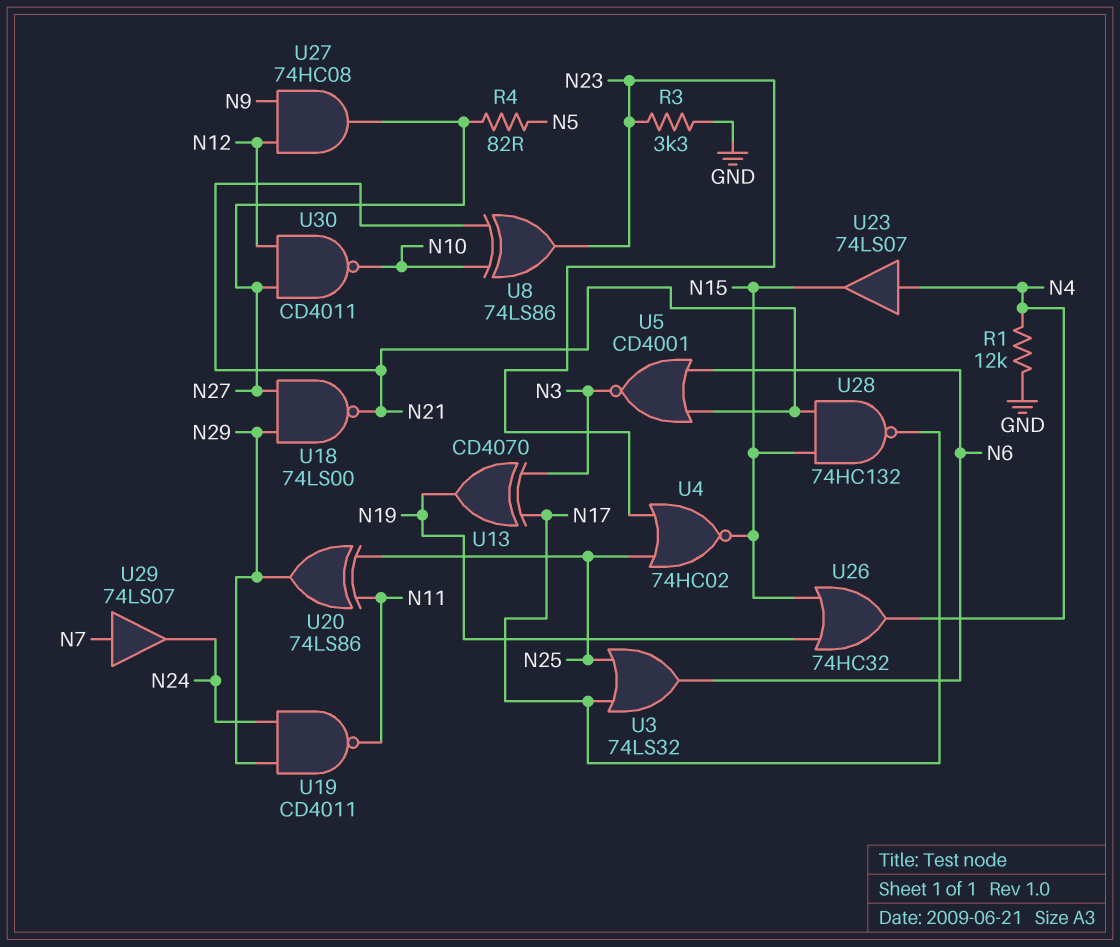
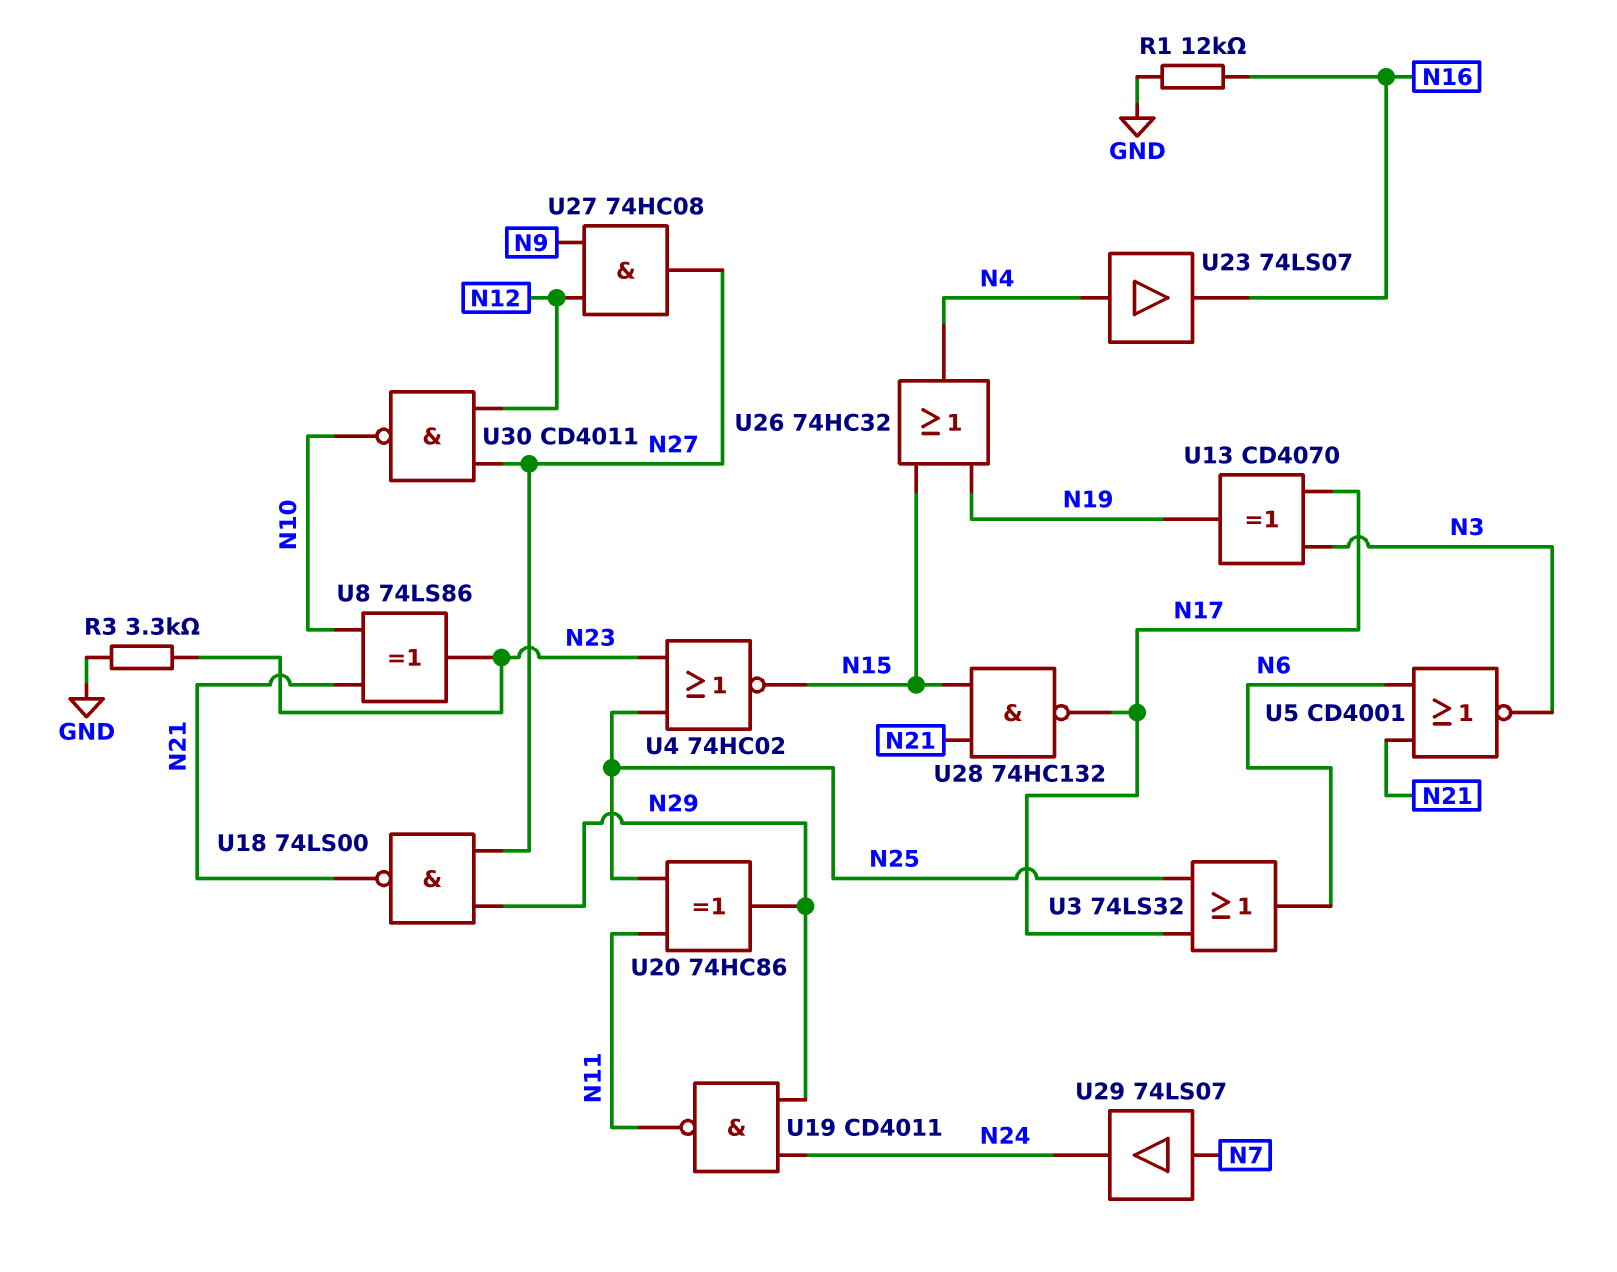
R1: 12k (GND, N4) -> 12k (GND, N16)
R4: 82 (N5, N27) -> none
U20: XOR 74LS86 (in N11, in N25, out N29) -> XOR 74HC86 (in N11, in N25, out N29)
U23: buffer 74LS07 (in N4, out N15) -> buffer 74LS07 (in N4, out N16)

